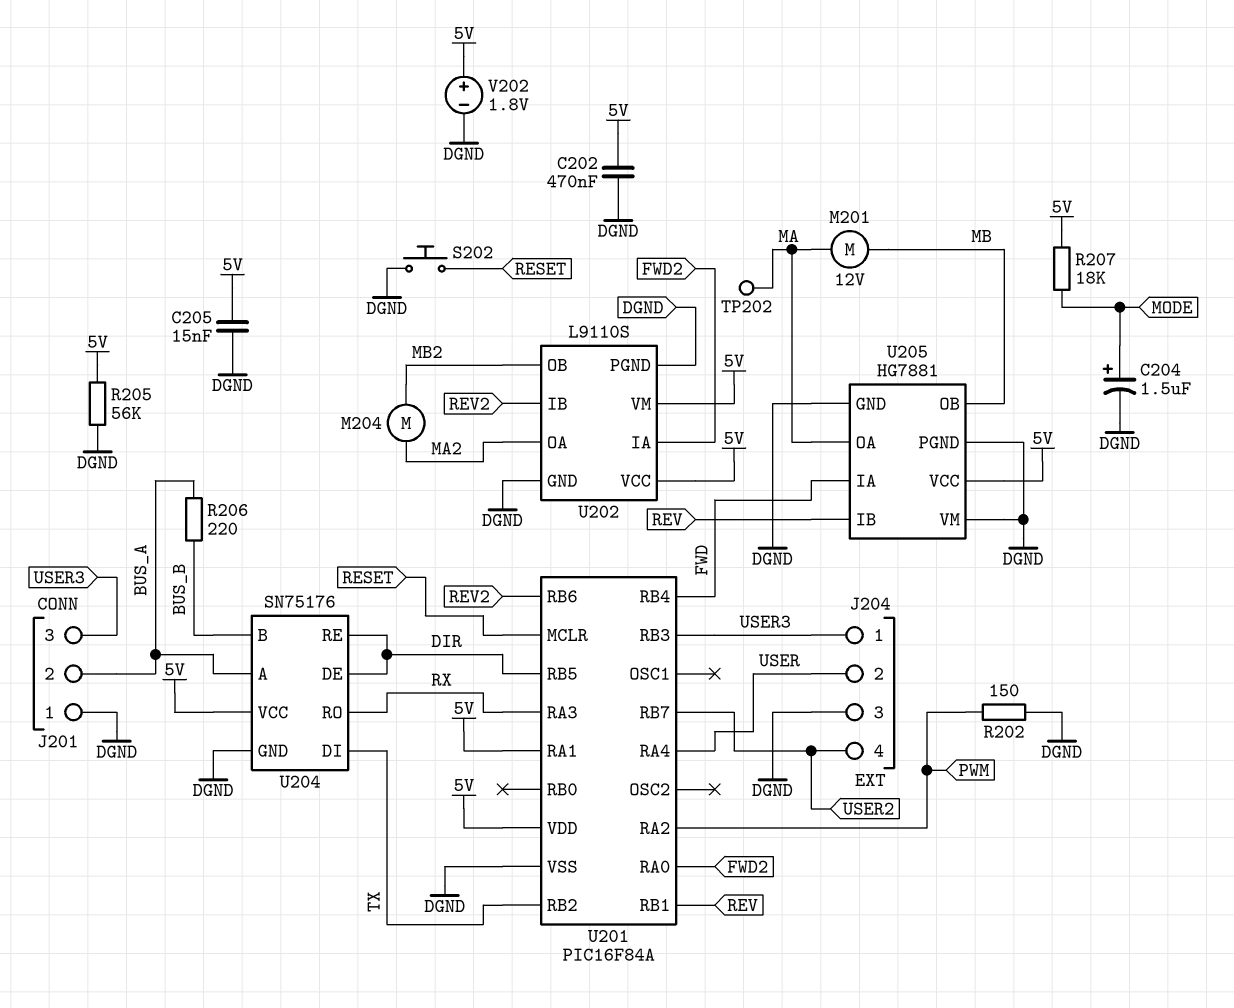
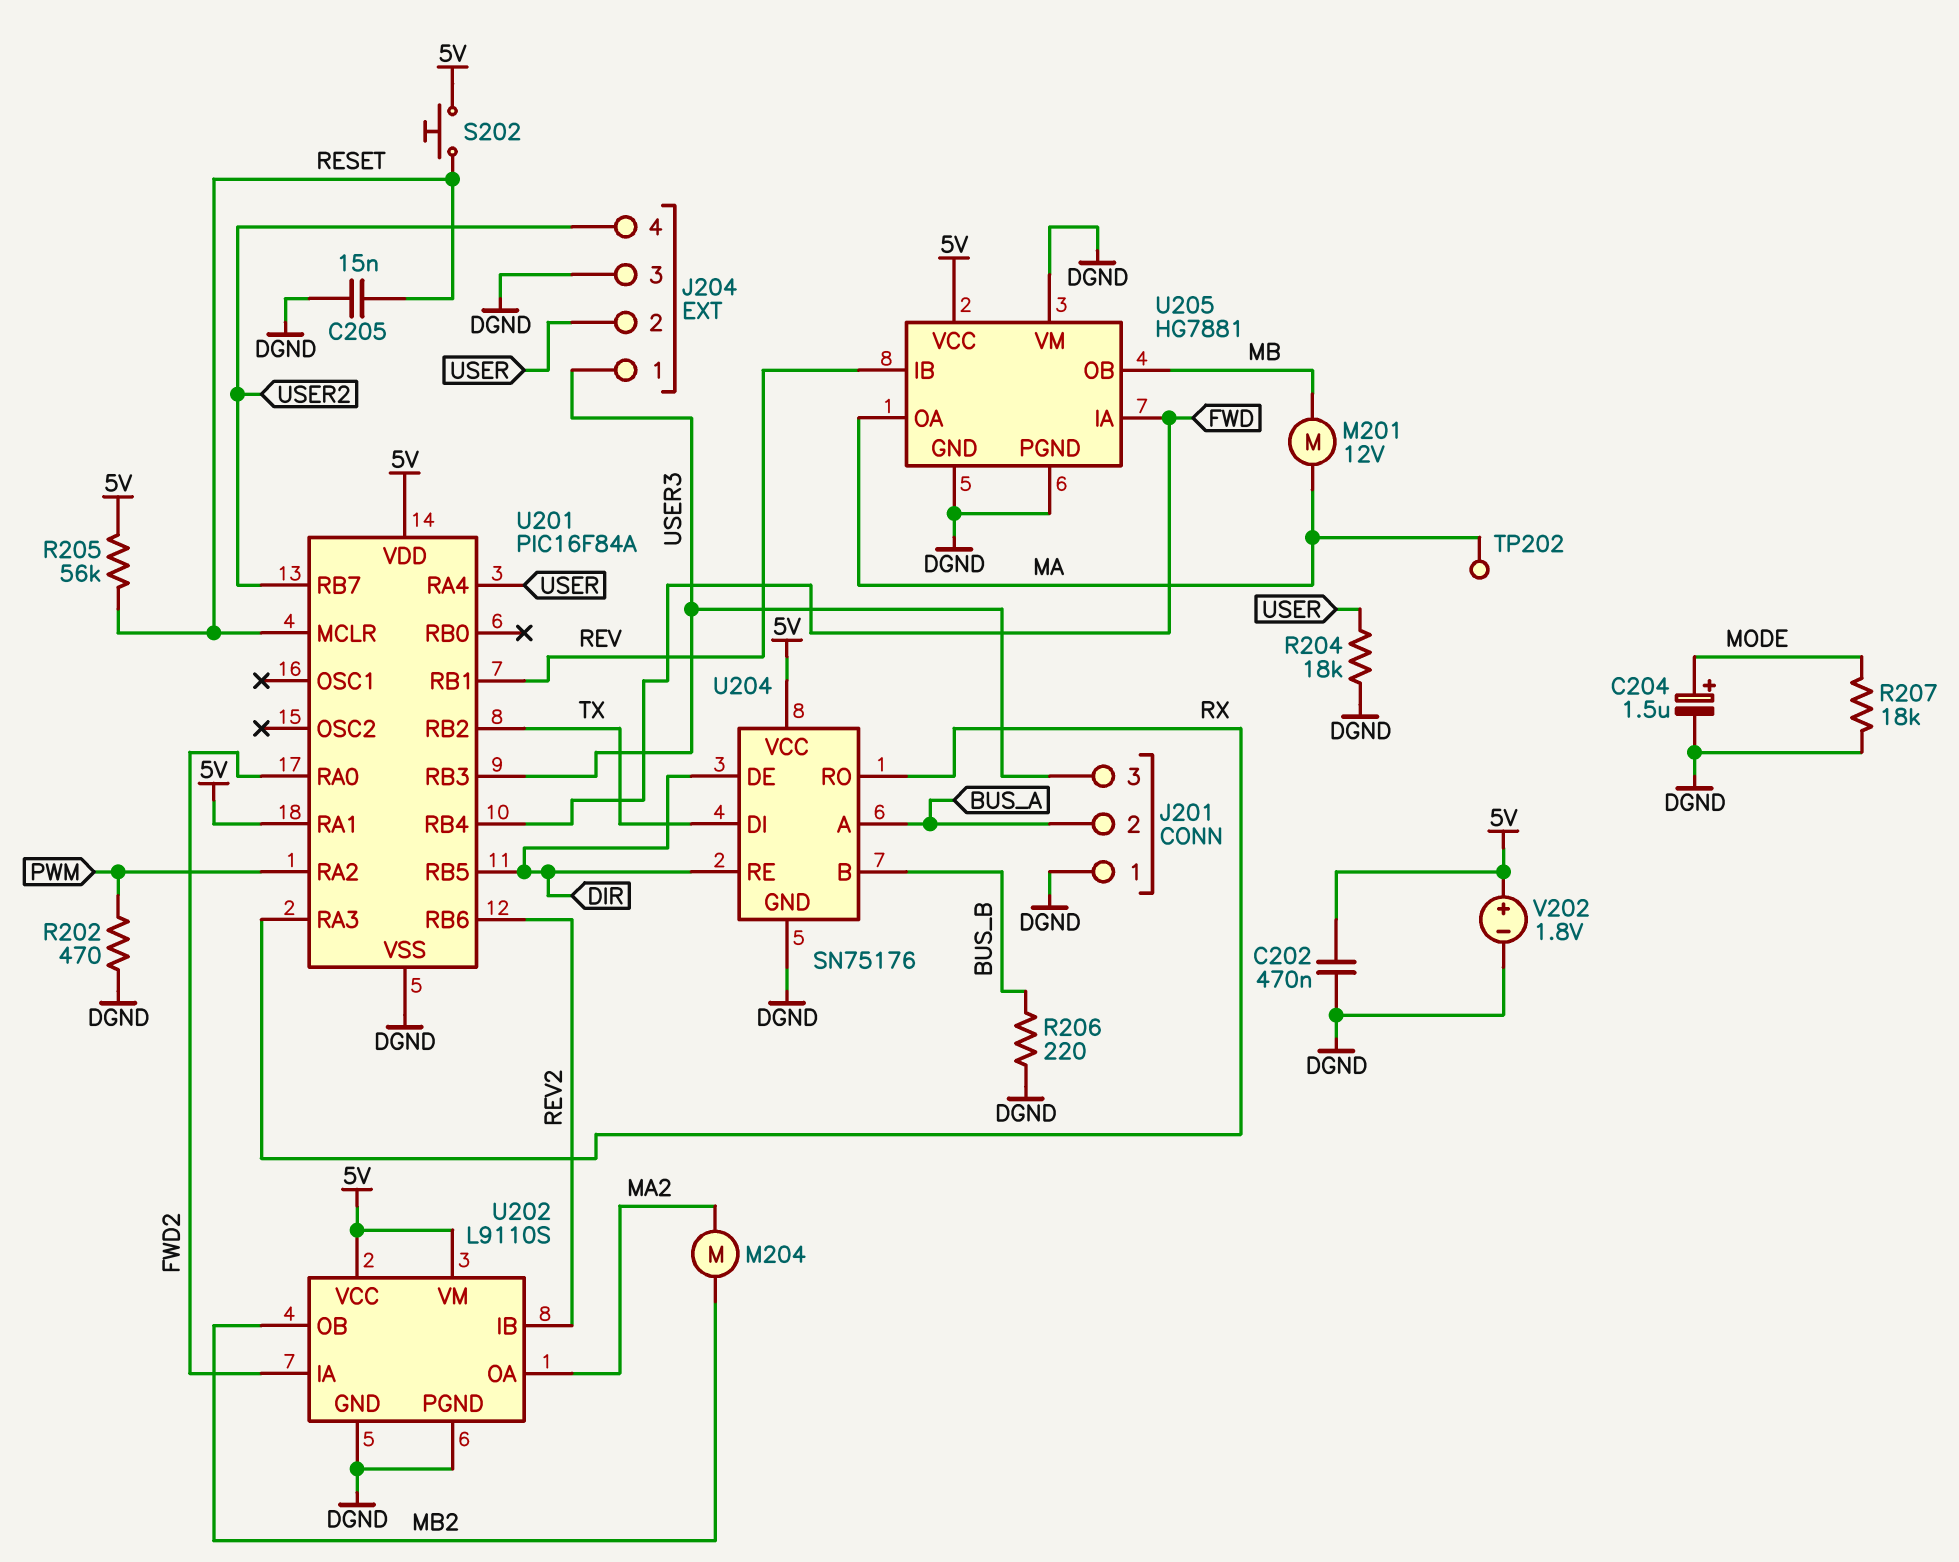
C205: 15nF (5V, DGND) -> 15nF (DGND, RESET)
R202: 150 (DGND, PWM) -> 470 (DGND, PWM)
R204: none -> 18k (DGND, USER)
R205: 56k (5V, DGND) -> 56k (5V, RESET)
R206: 220 (BUS_A, BUS_B) -> 220 (BUS_B, DGND)
R207: 18k (5V, MODE) -> 18k (DGND, MODE)
S202: button (DGND, RESET) -> button (5V, RESET)

